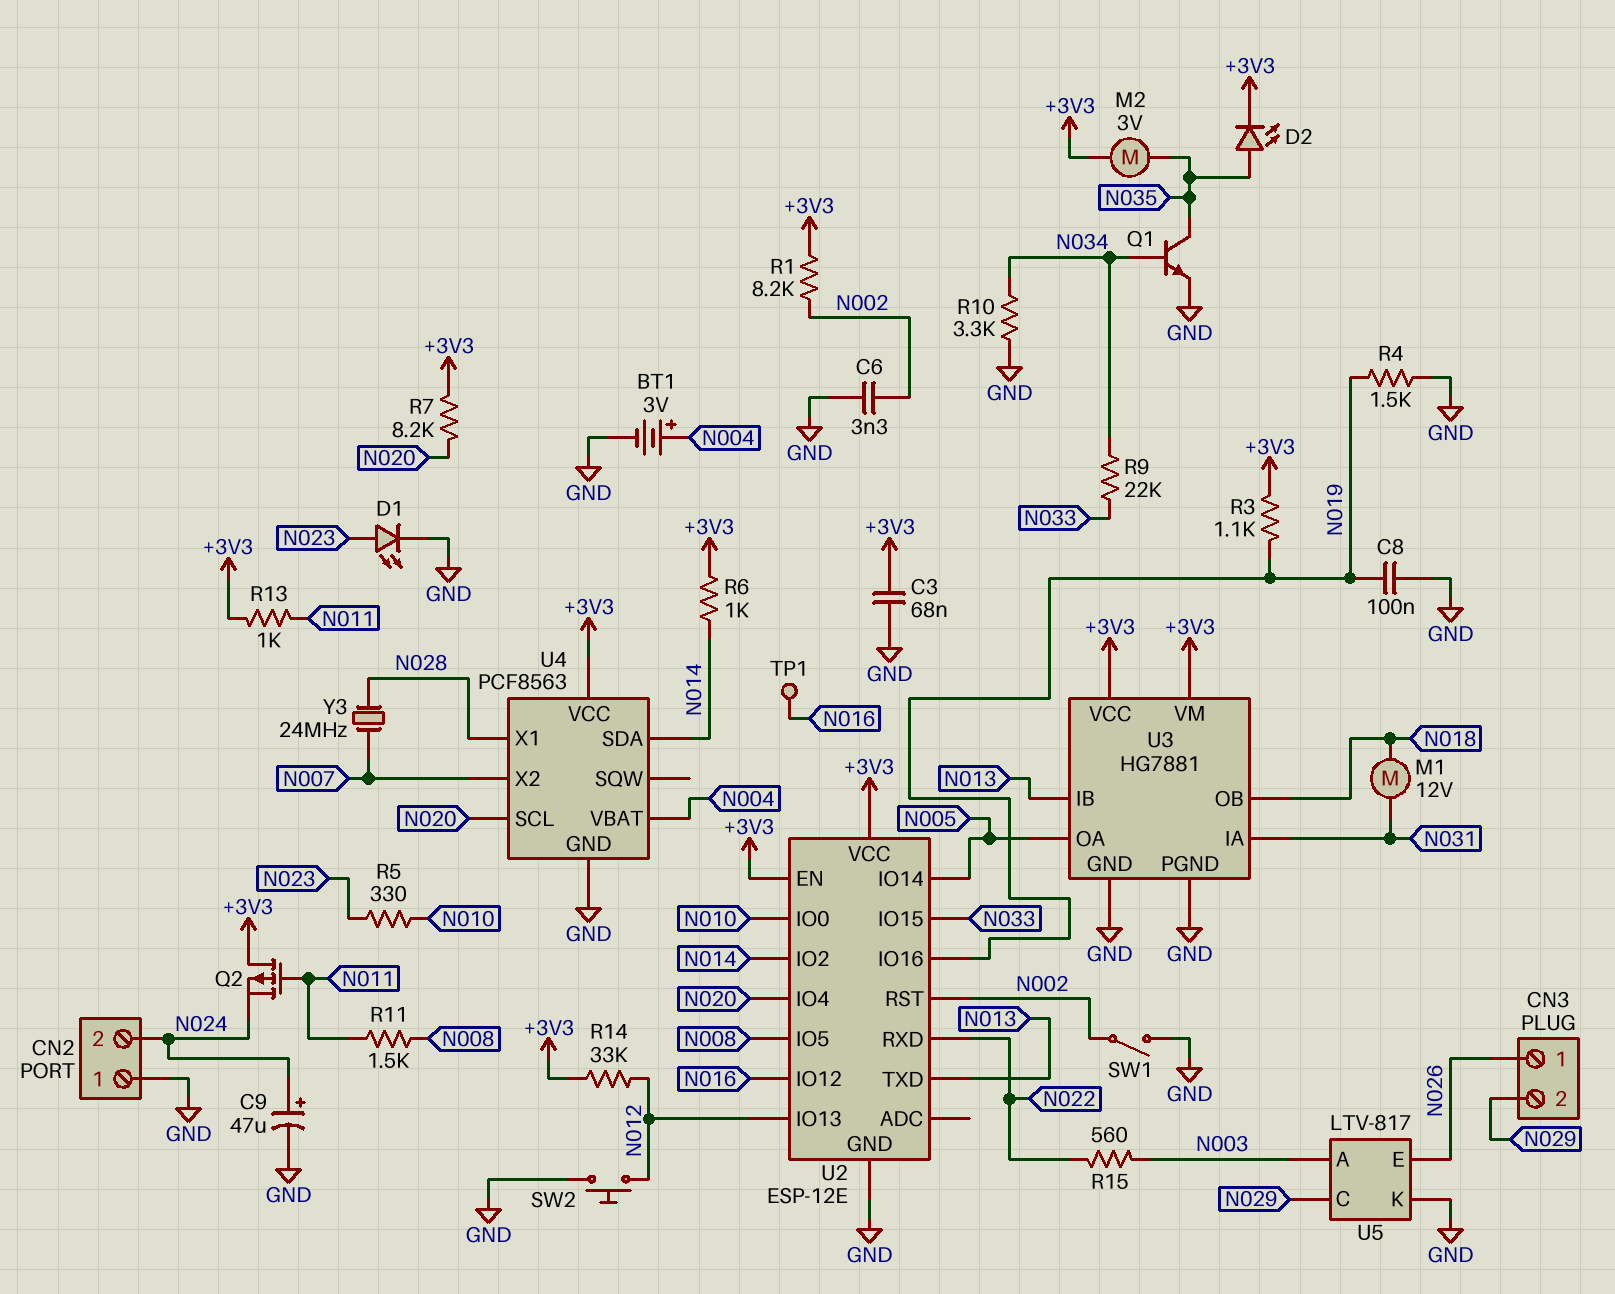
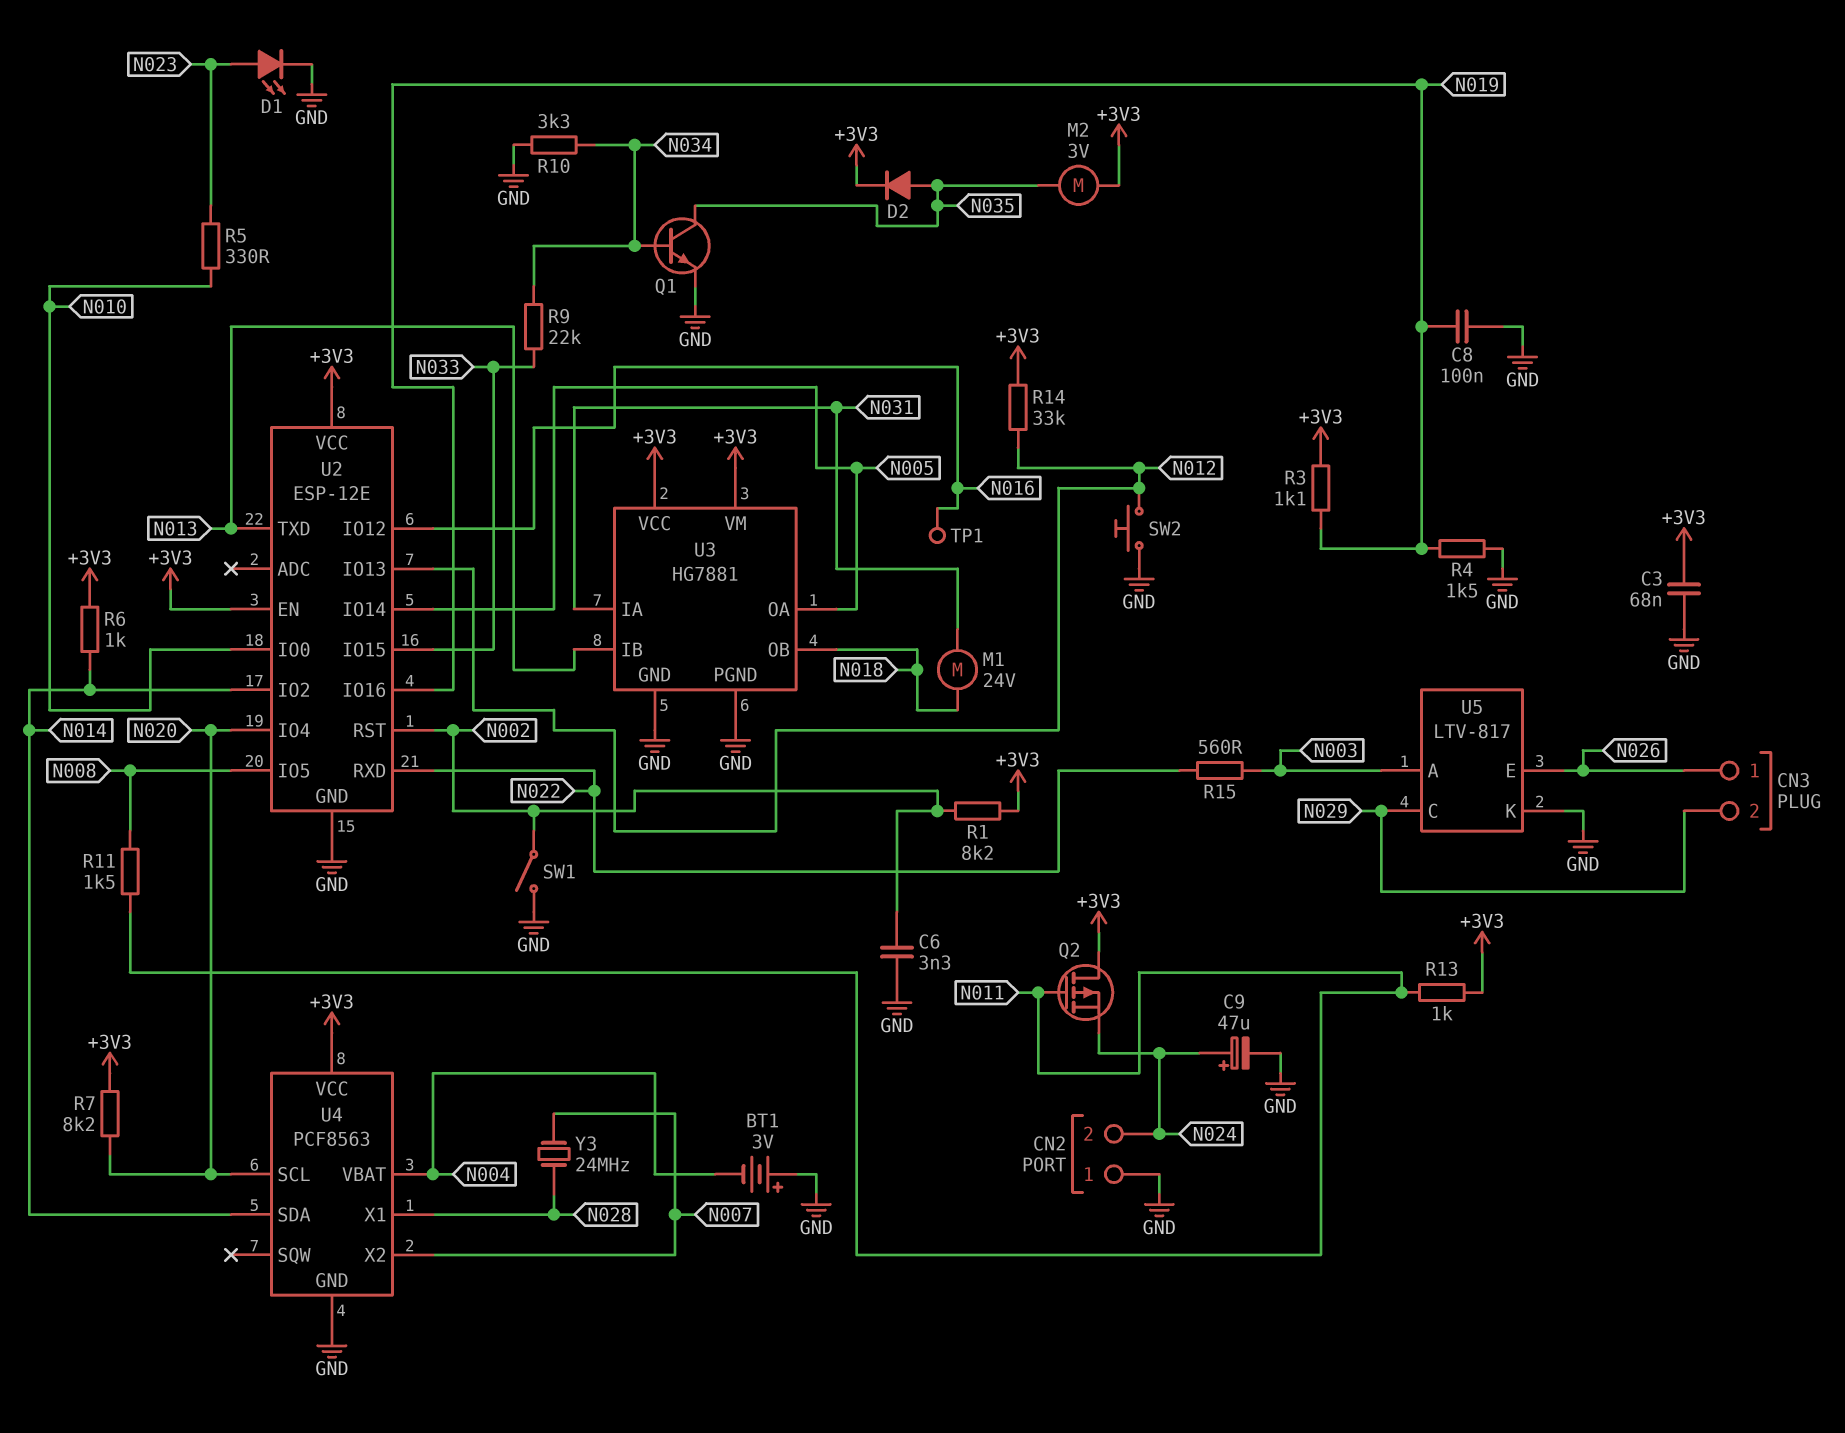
BT1: 3V (plus N004, minus GND) -> 3V (plus GND, minus N004)
D2: LED (A N035, K +3V3) -> diode (A N035, K +3V3)
M1: motor 12V (N018, N031) -> motor 24V (N018, N031)

